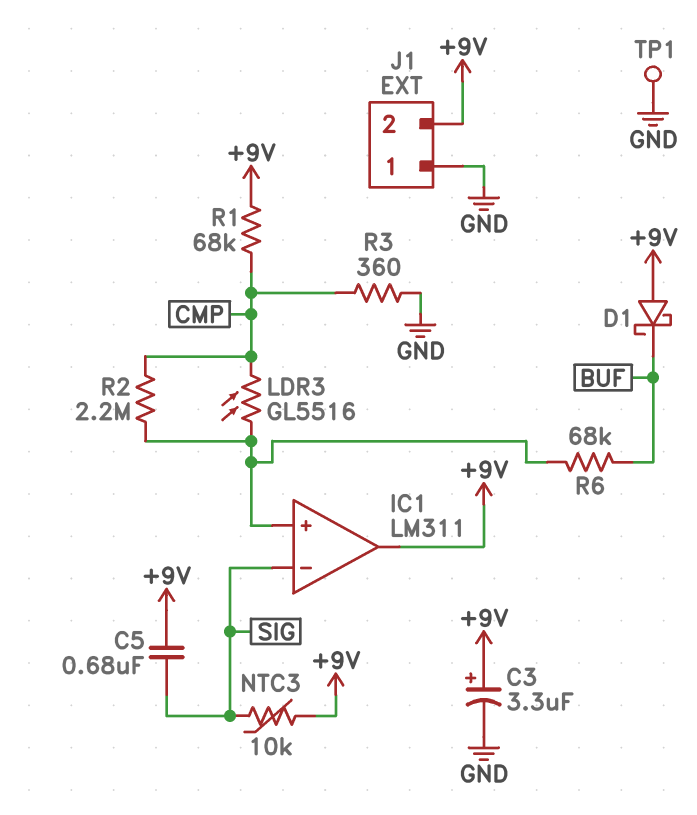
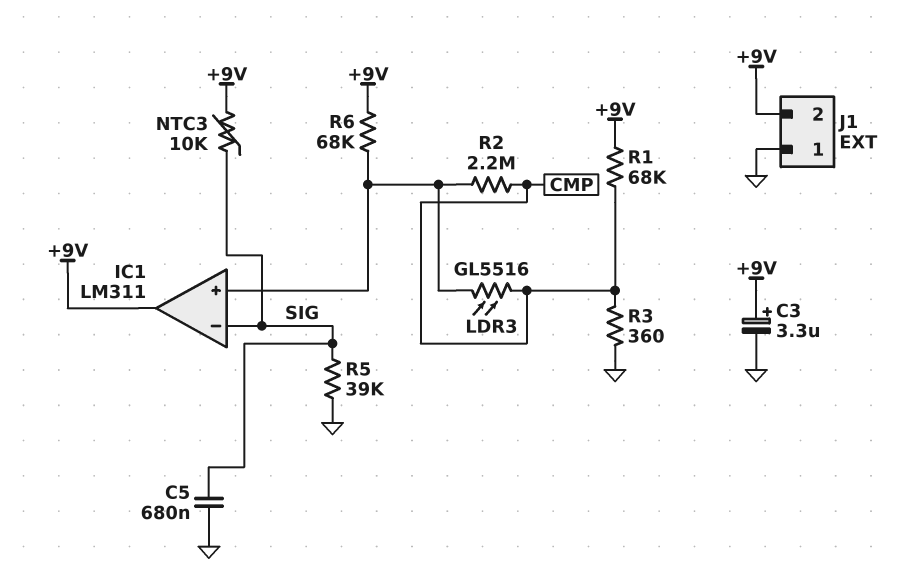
C5: 680nF (+9V, SIG) -> 680nF (GND, SIG)
D1: schottky (A +9V, K BUF) -> none
R5: none -> 39k (GND, SIG)
R6: 68k (BUF, IC1/in+) -> 68k (+9V, IC1/in+)
TP1: test point (GND) -> none

